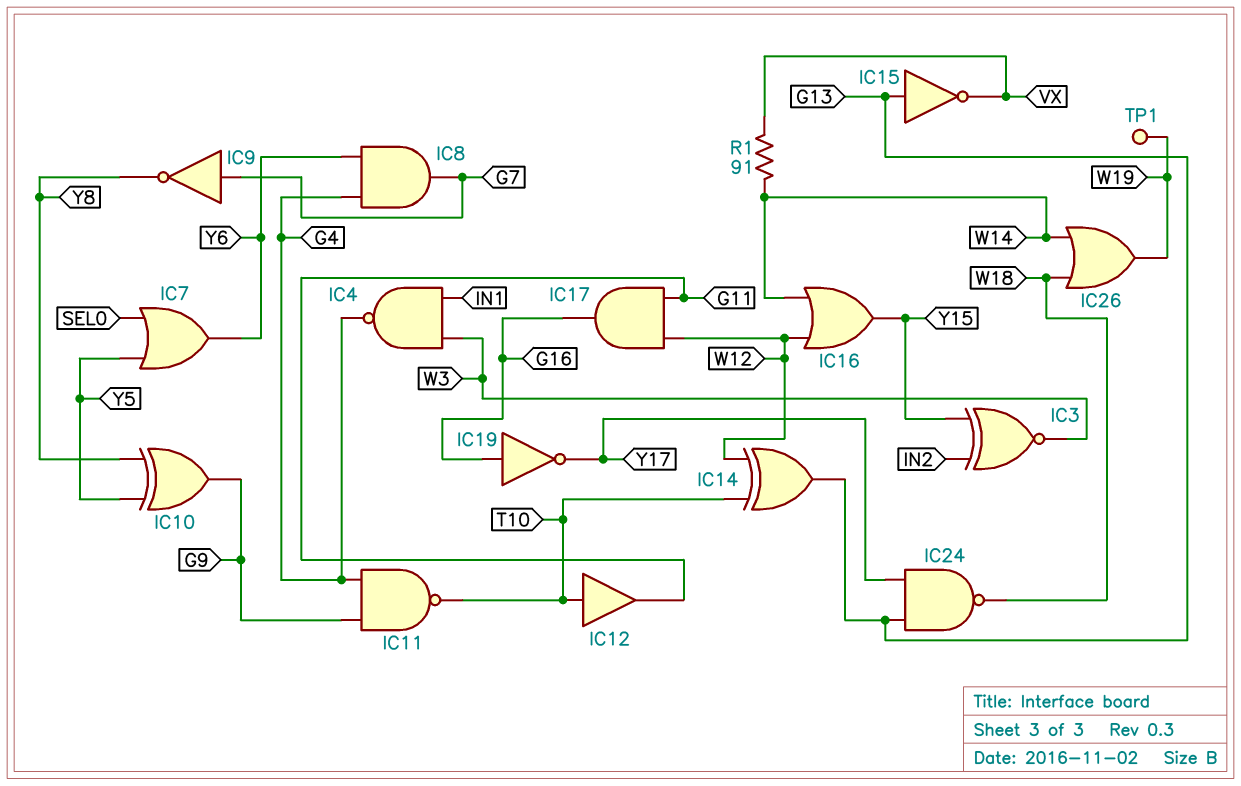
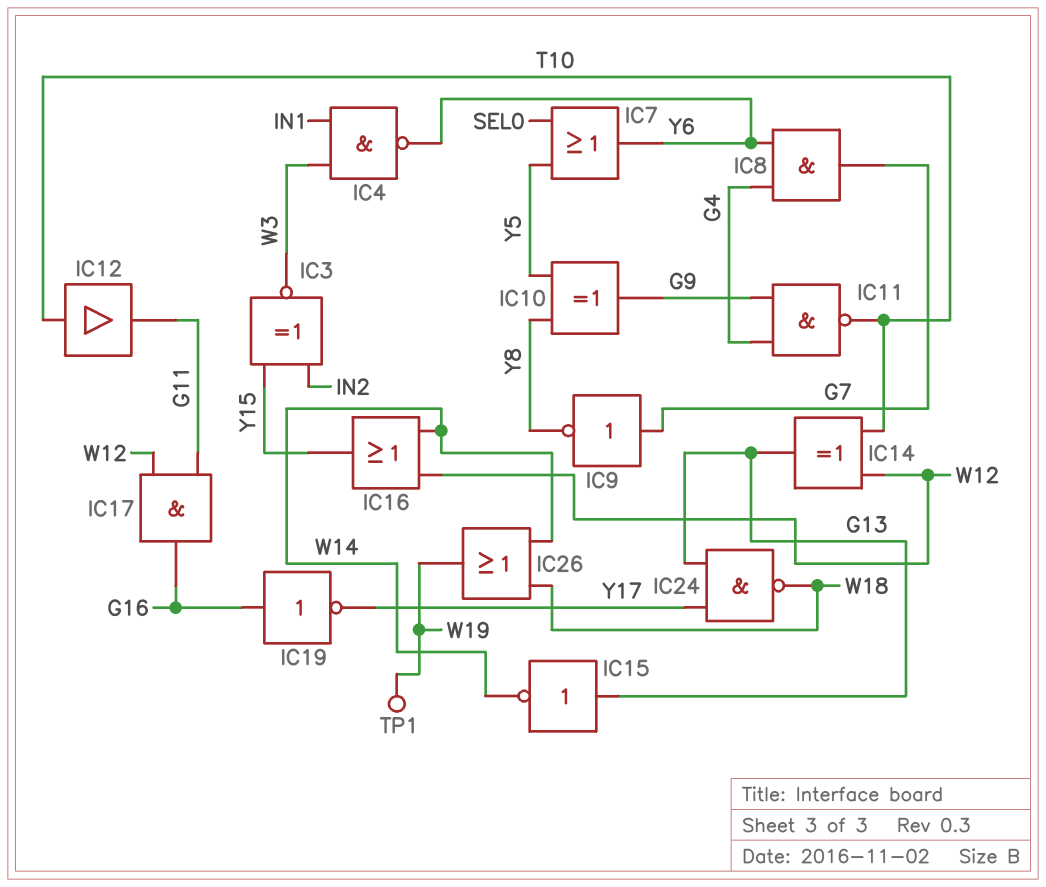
IC4: NAND (in IN1, in W3, out G4) -> NAND (in IN1, in W3, out Y6)
IC15: NOT (in G13, out VX) -> NOT (in G13, out W14)
R1: 91 (VX, W14) -> none

